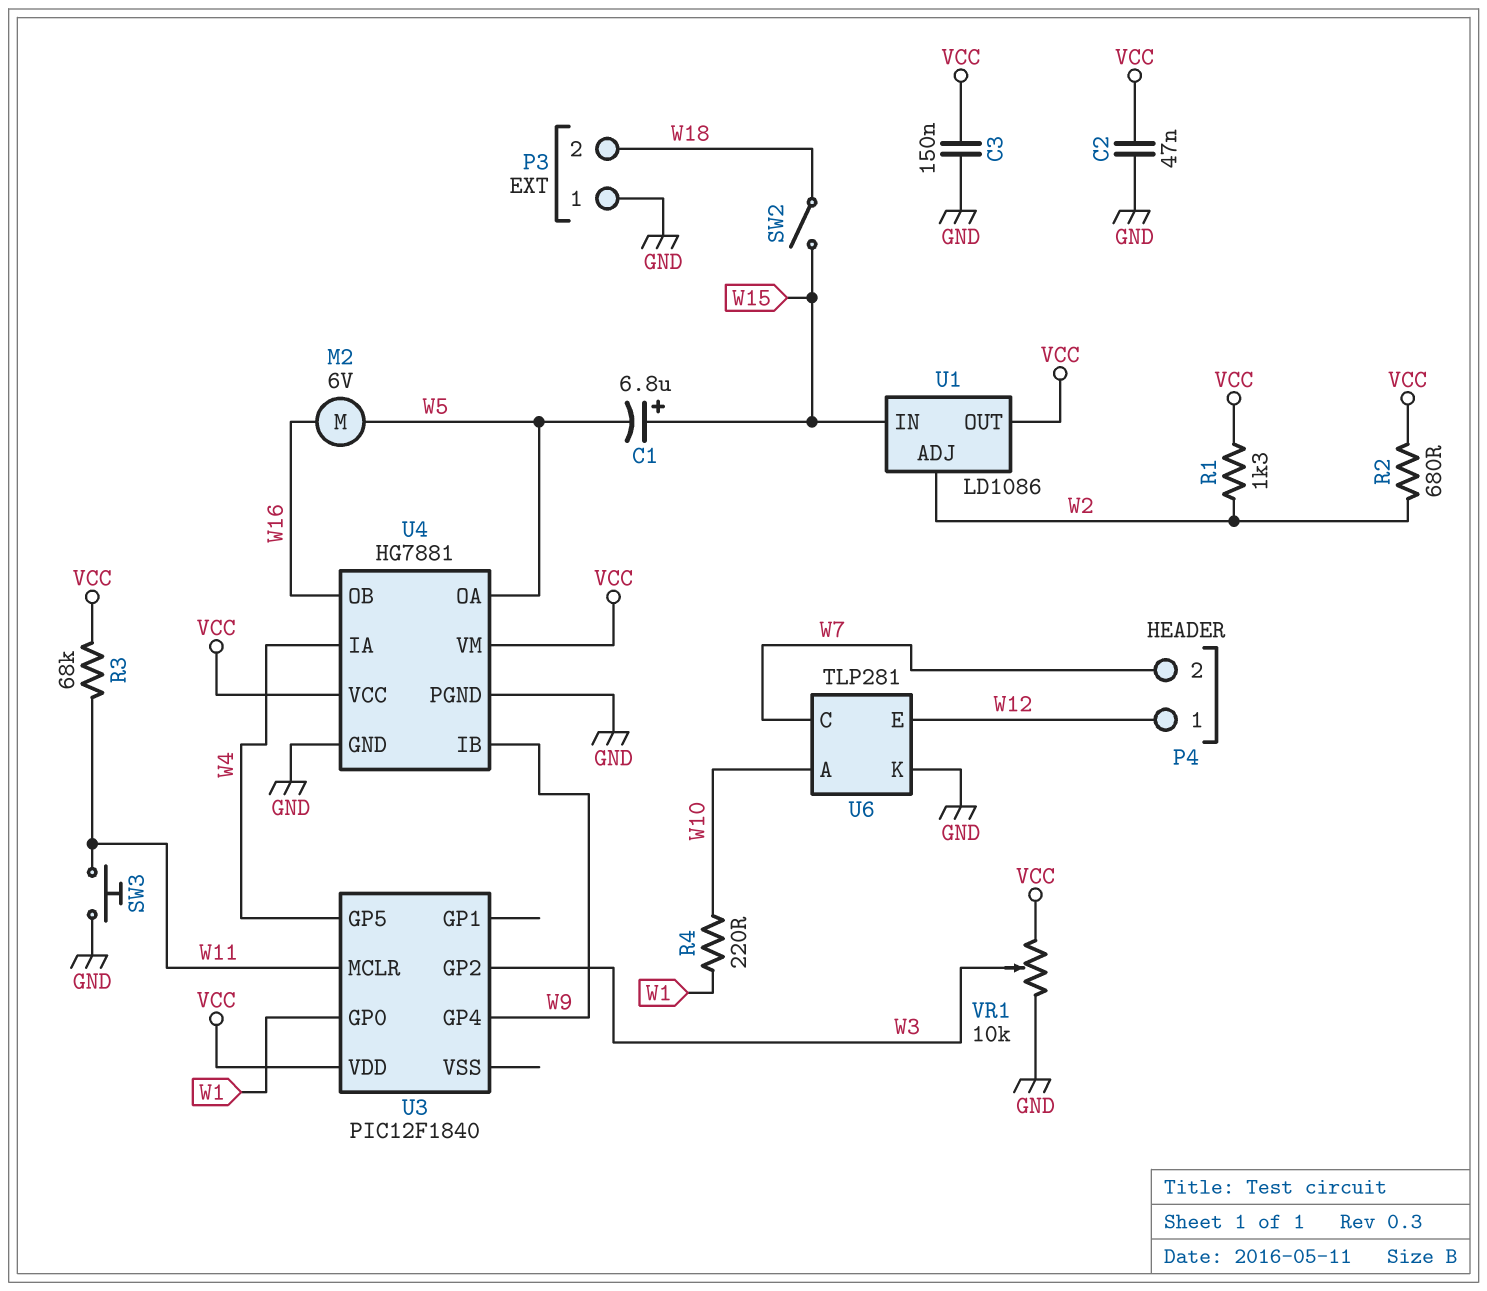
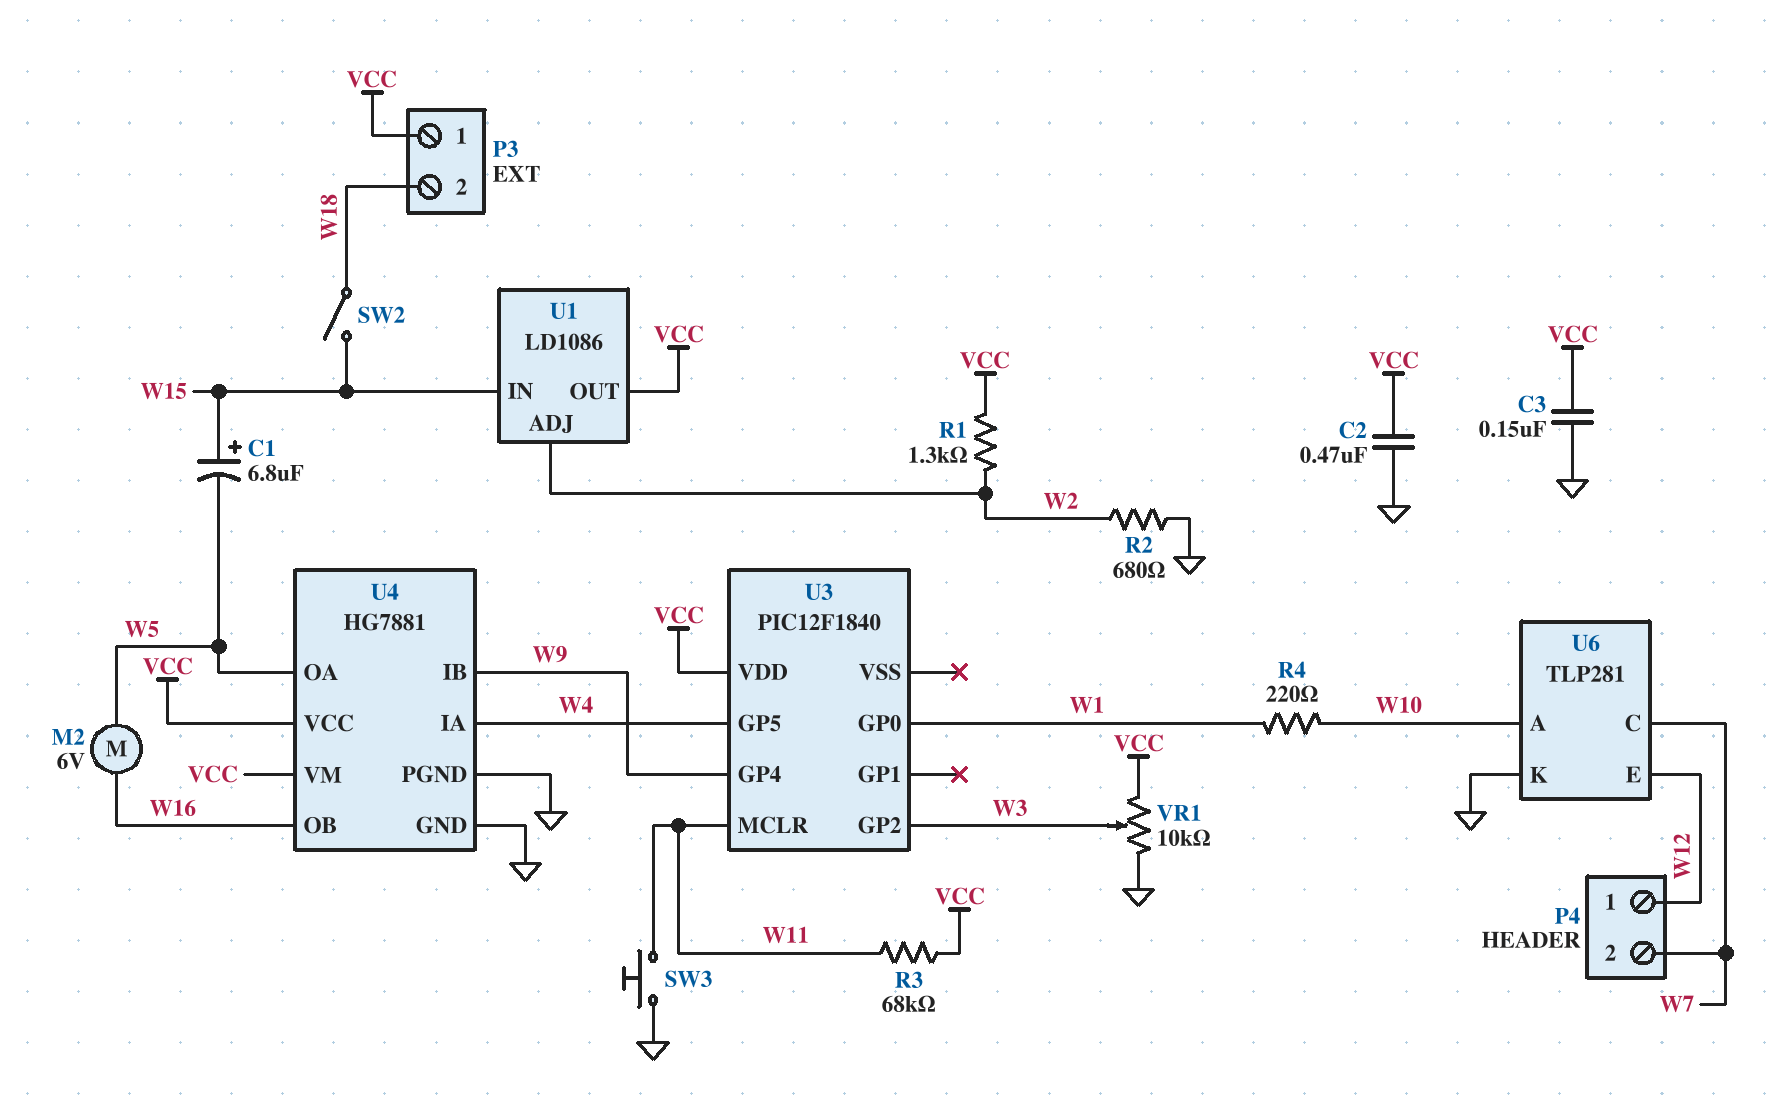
C2: 47nF (GND, VCC) -> 470nF (GND, VCC)
P3 pin 1: GND -> VCC
R2: 680 (VCC, W2) -> 680 (GND, W2)

